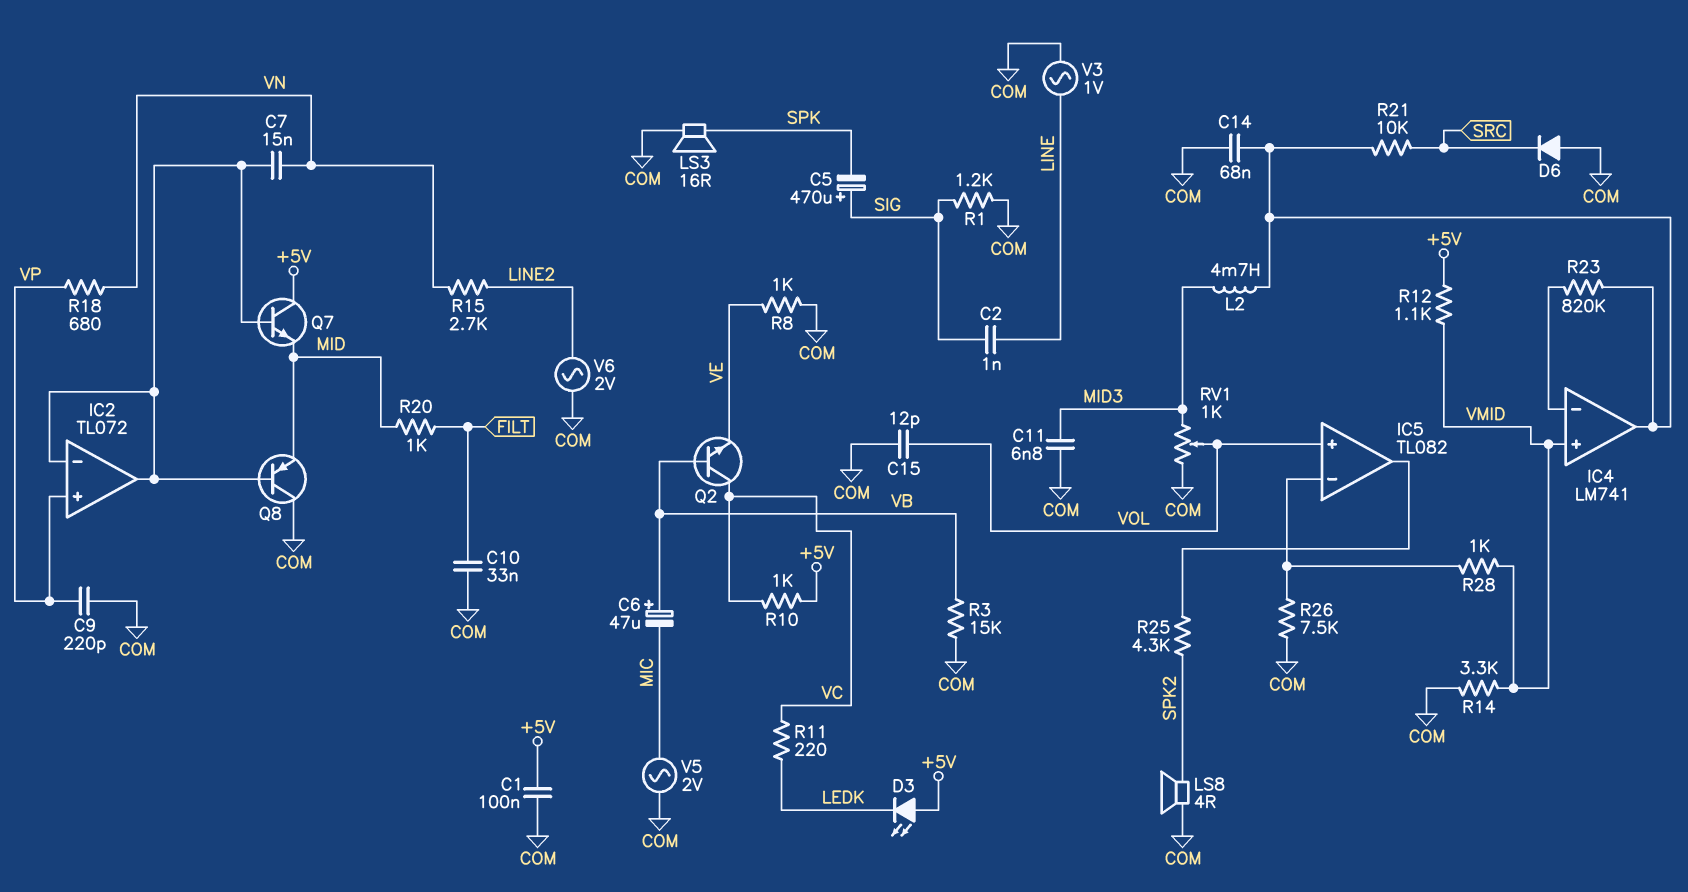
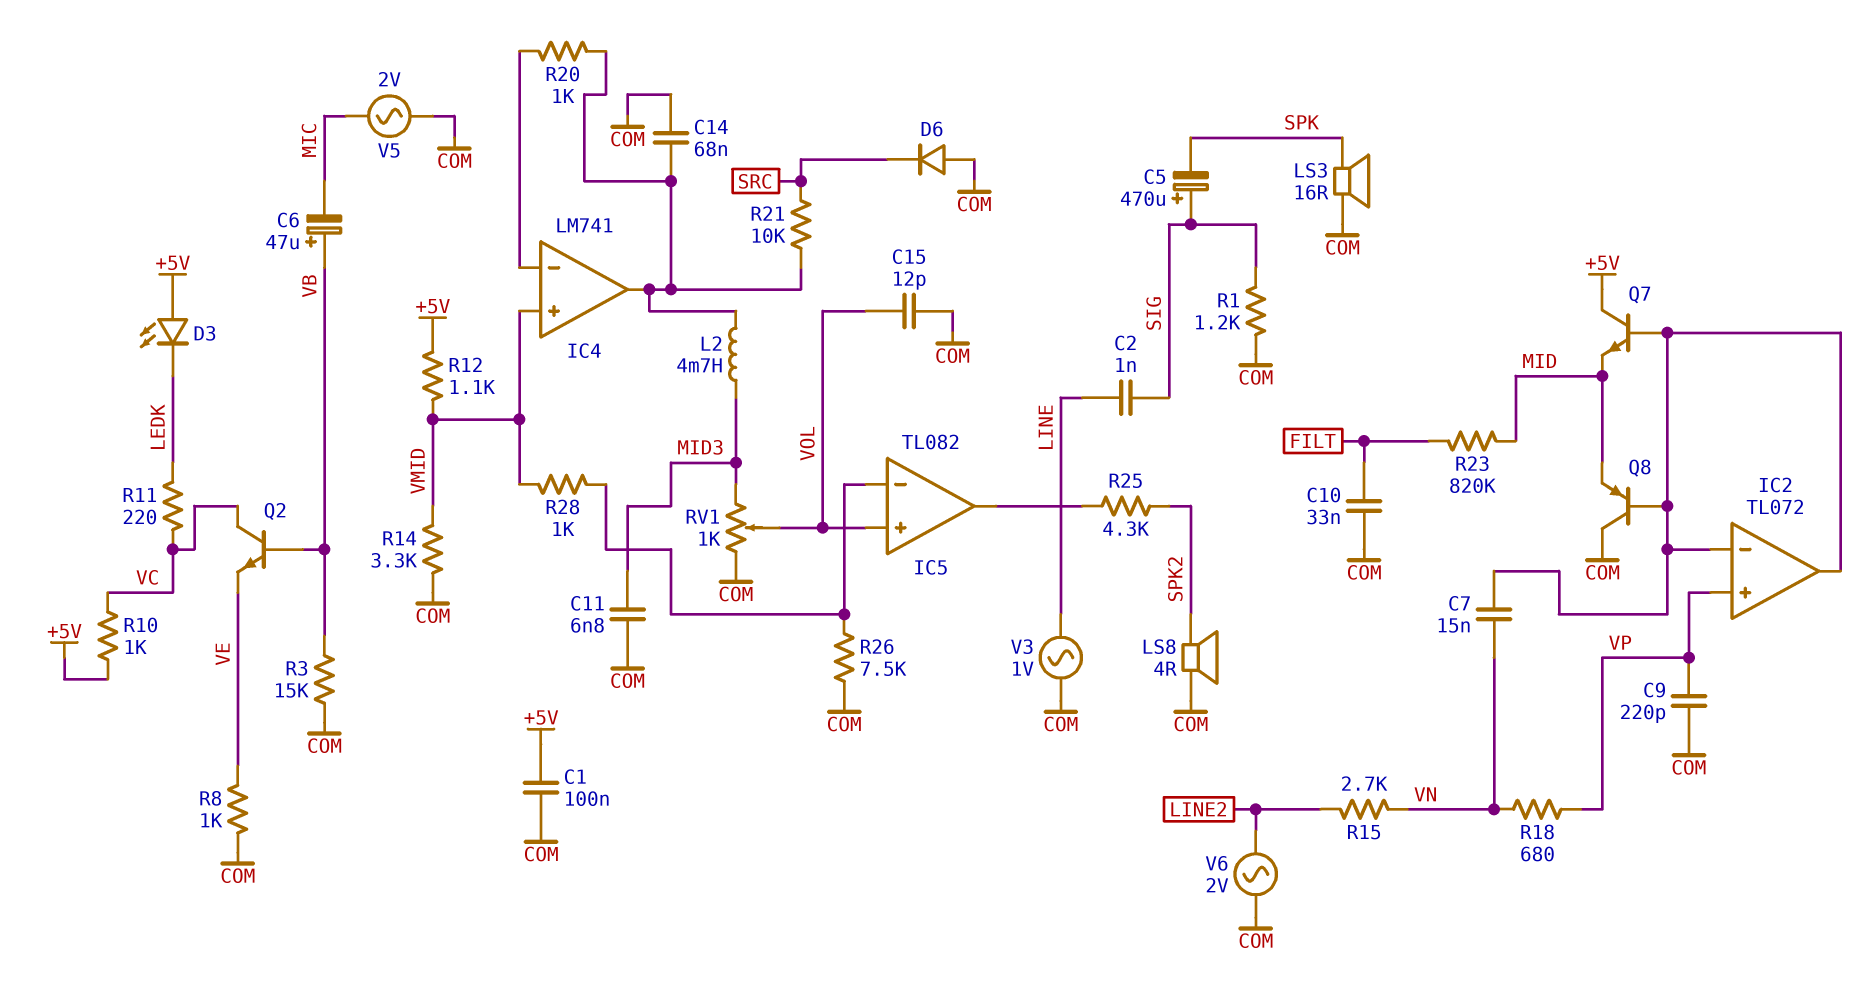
R20: 1k (FILT, MID) -> 1k (IC4/in-, IC4/out)
R23: 820k (IC4/in-, IC4/out) -> 820k (FILT, MID)

